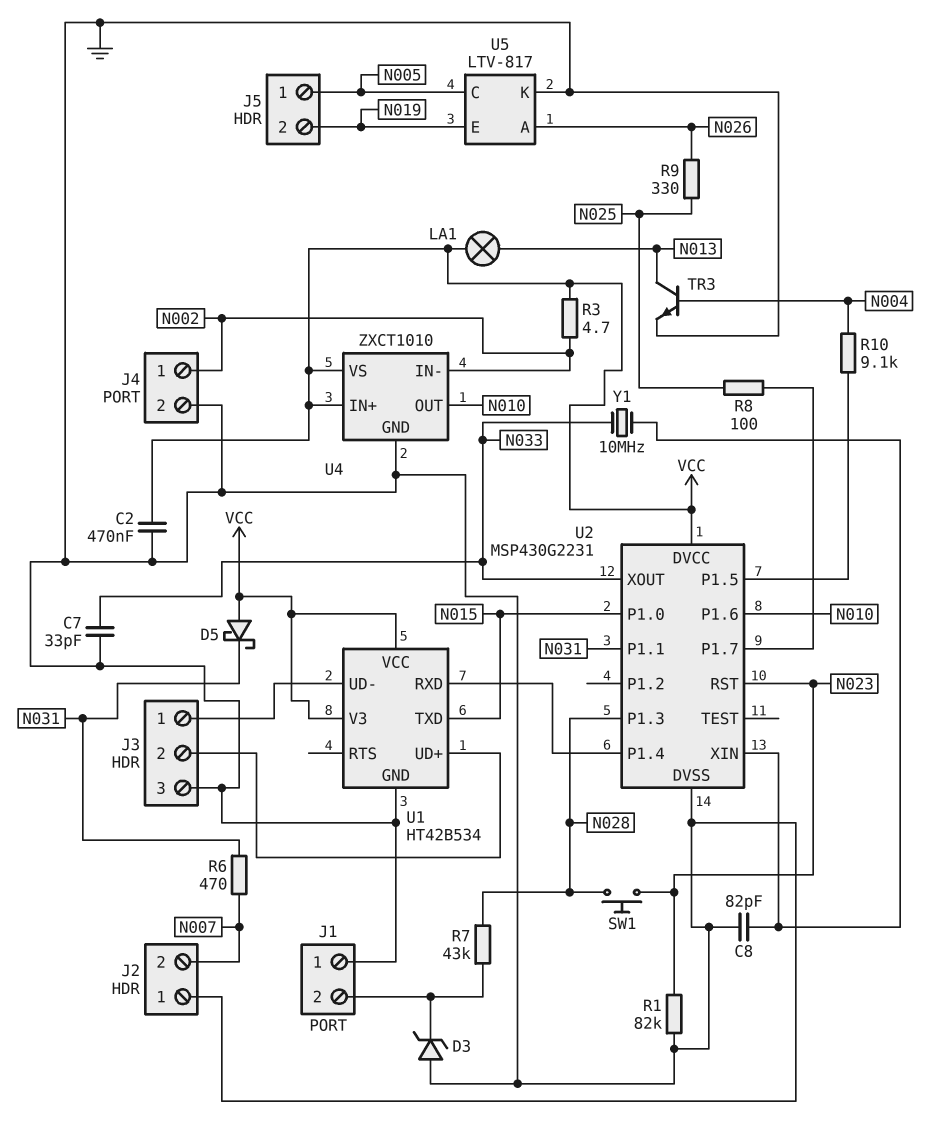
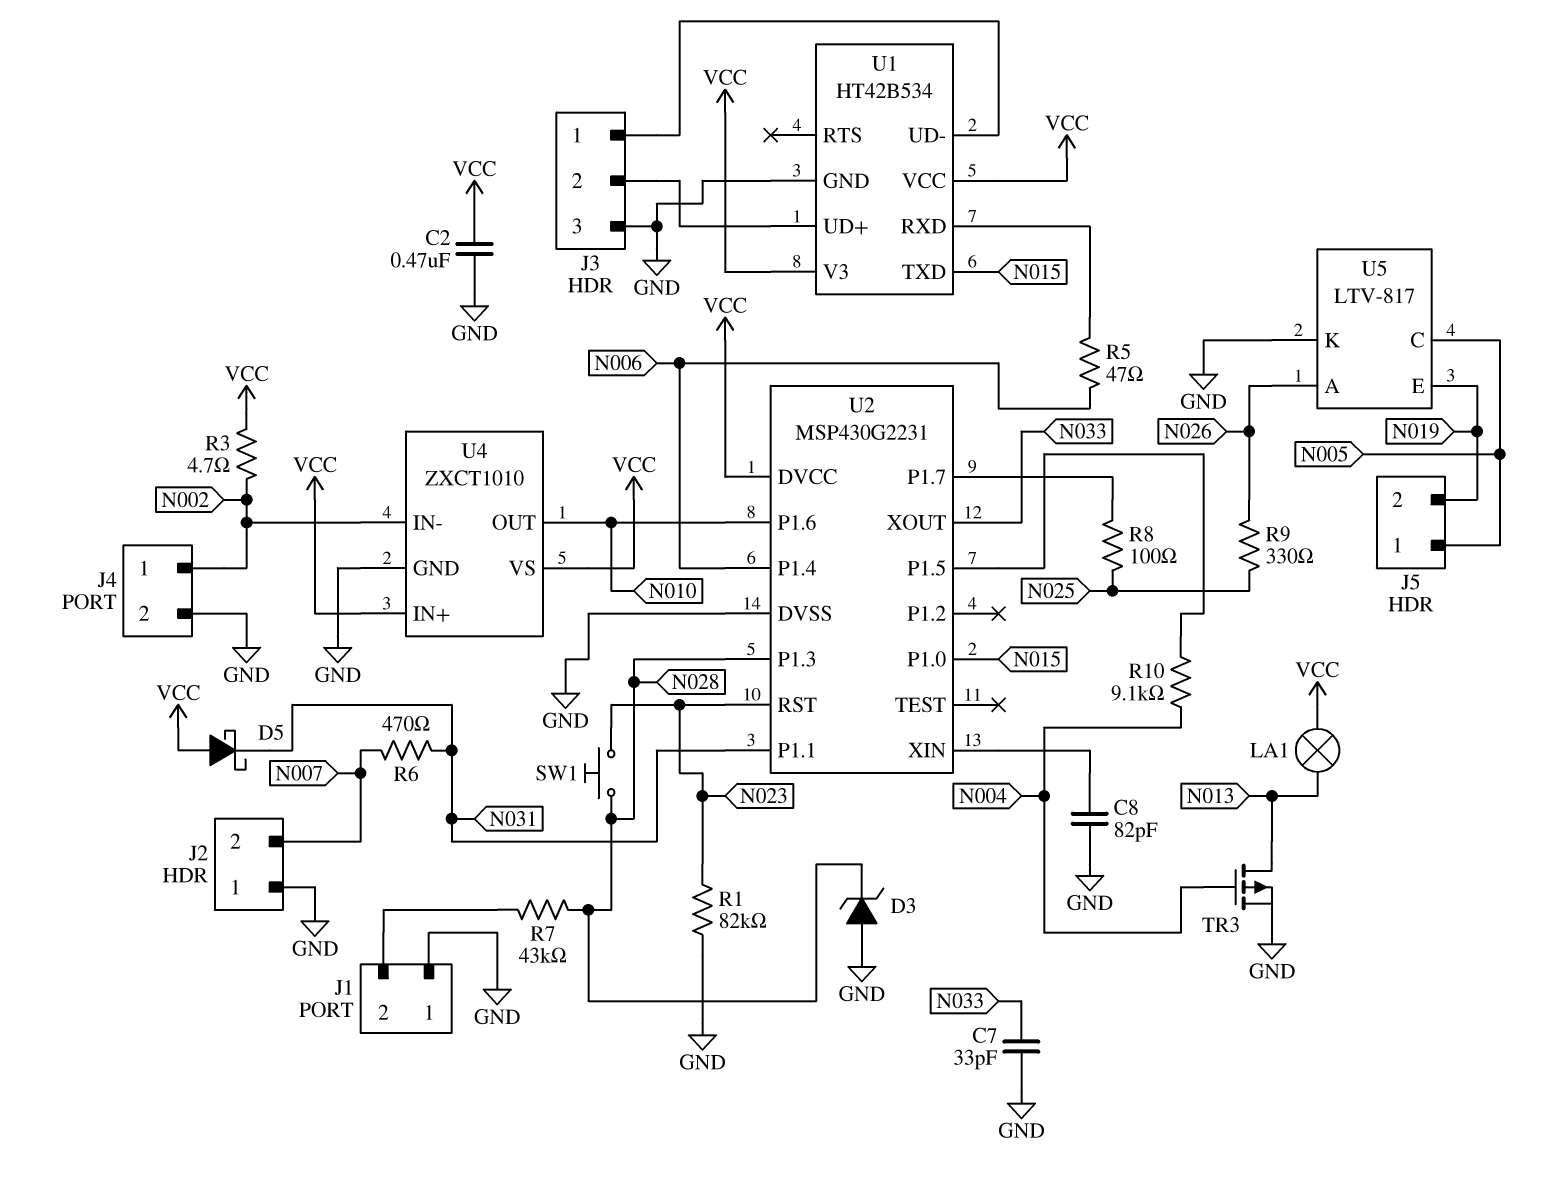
D3: zener (A GND, K J1/2) -> zener (A GND, K N028)
R5: none -> 47 (N006, U1/RXD)
TR3: NPN (B N004, C N013, E GND) -> PMOS (G N004, D N013, S GND)
U2 pin P1.4: U1/RXD -> N006
Y1: 10MHz (N033, U2/XIN) -> none

